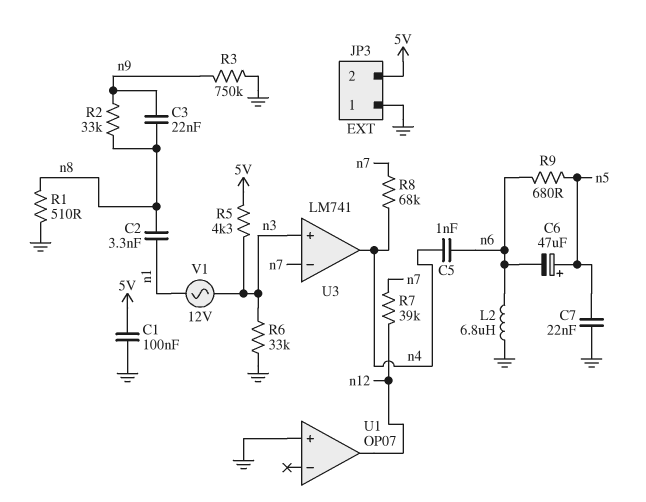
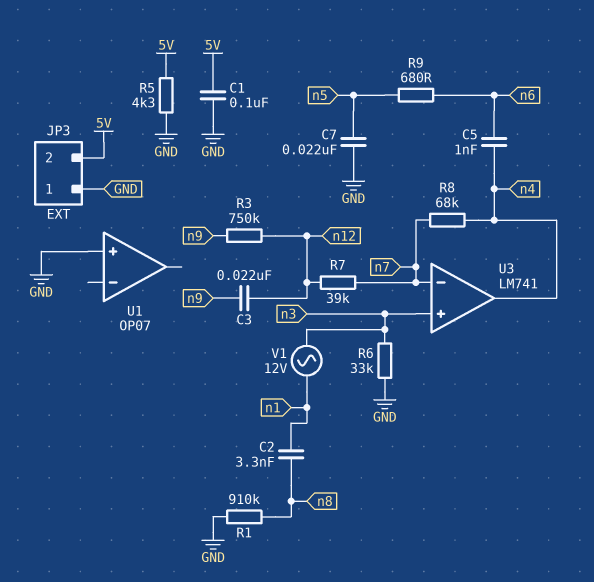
C3: 22nF (n8, n9) -> 22nF (n9, n12)
C6: 47uF (plus n5, minus n6) -> none
L2: 6.8uH (GND, n6) -> none
R1: 510 (GND, n8) -> 910k (GND, n8)
R2: 33k (n8, n9) -> none
R3: 750k (GND, n9) -> 750k (n9, n12)
R5: 4.3k (5V, n3) -> 4.3k (5V, GND)
U1 pin out: n12 -> none

